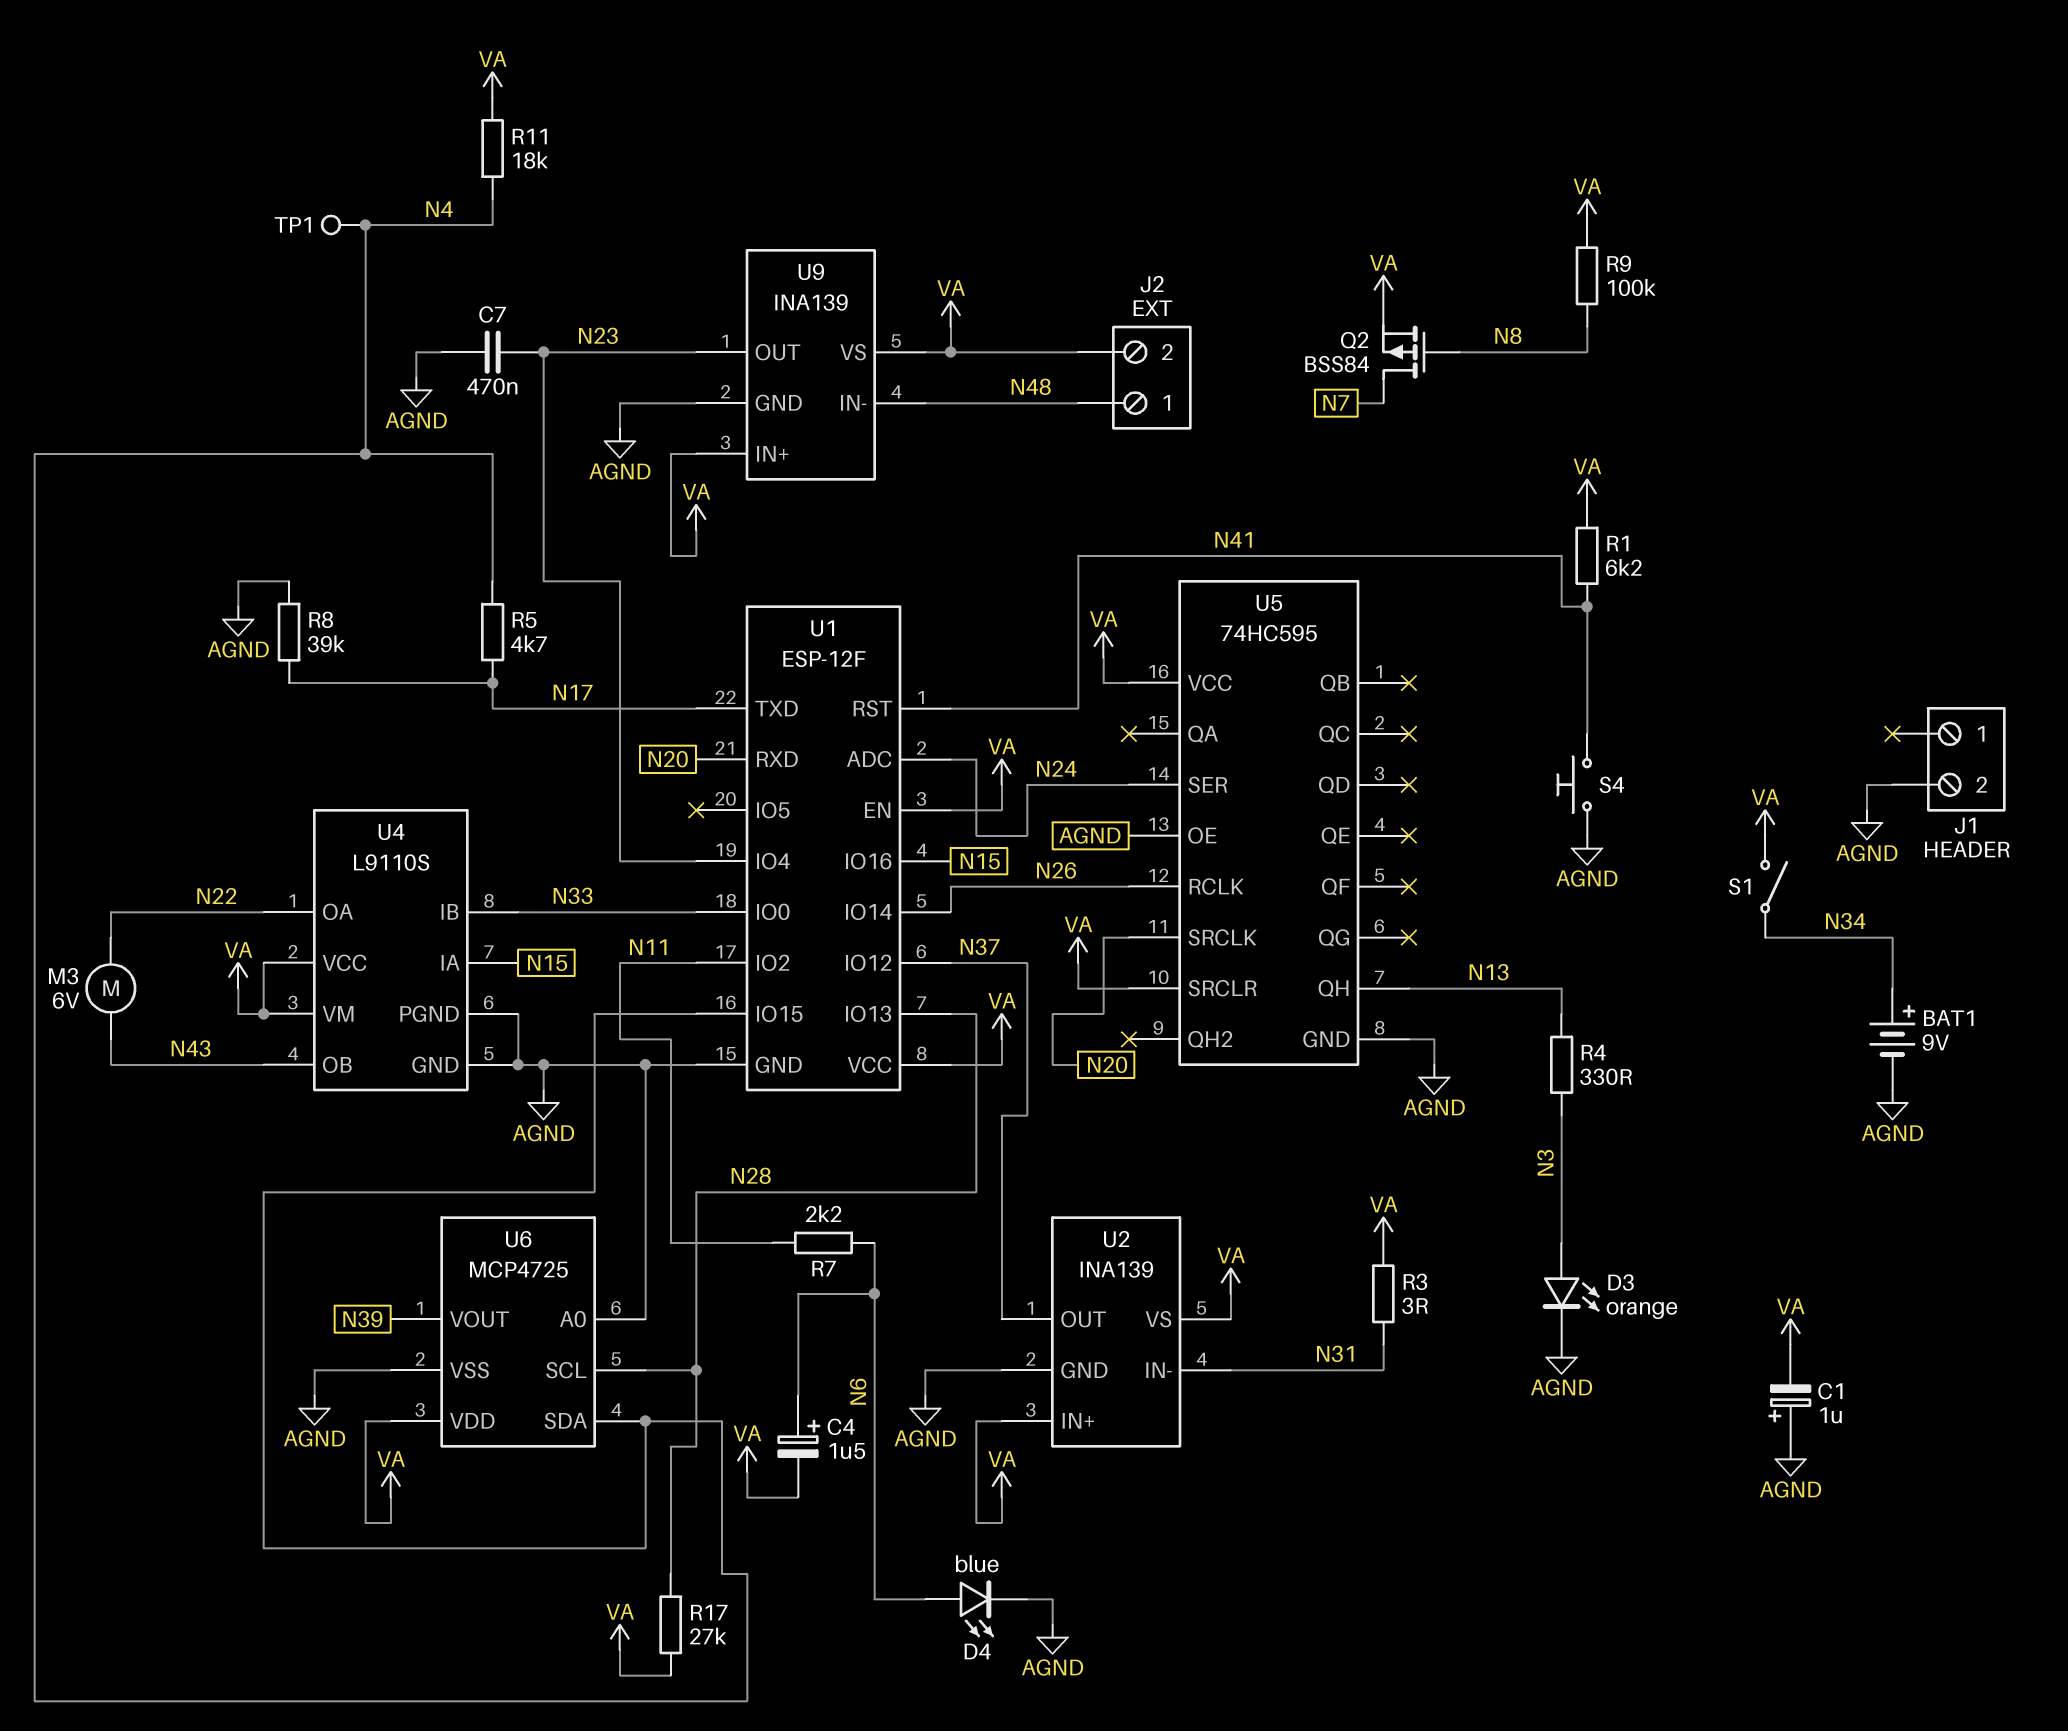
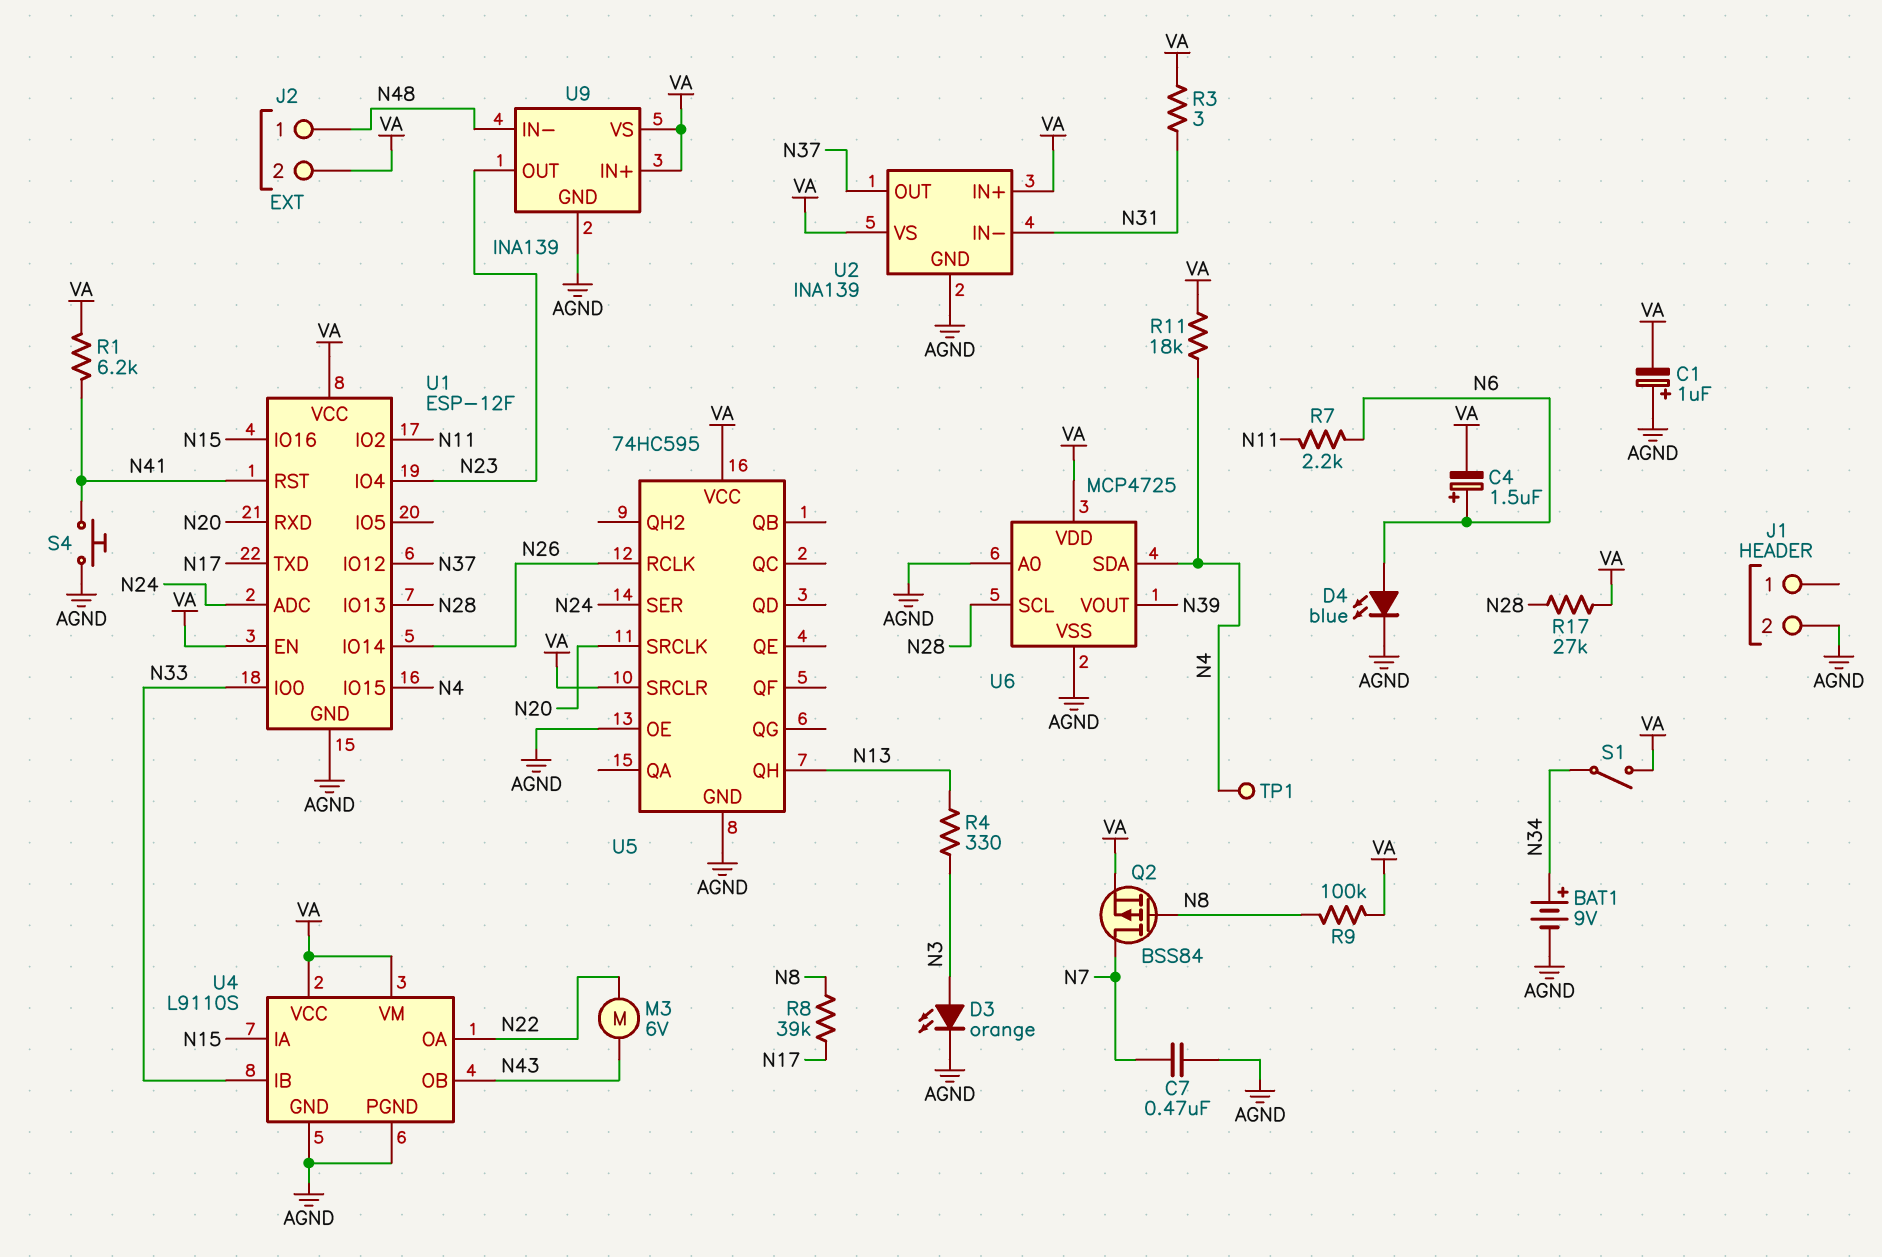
C7: 470nF (AGND, N23) -> 470nF (AGND, N7)
R5: 4.7k (N4, N17) -> none
R8: 39k (AGND, N17) -> 39k (N8, N17)

